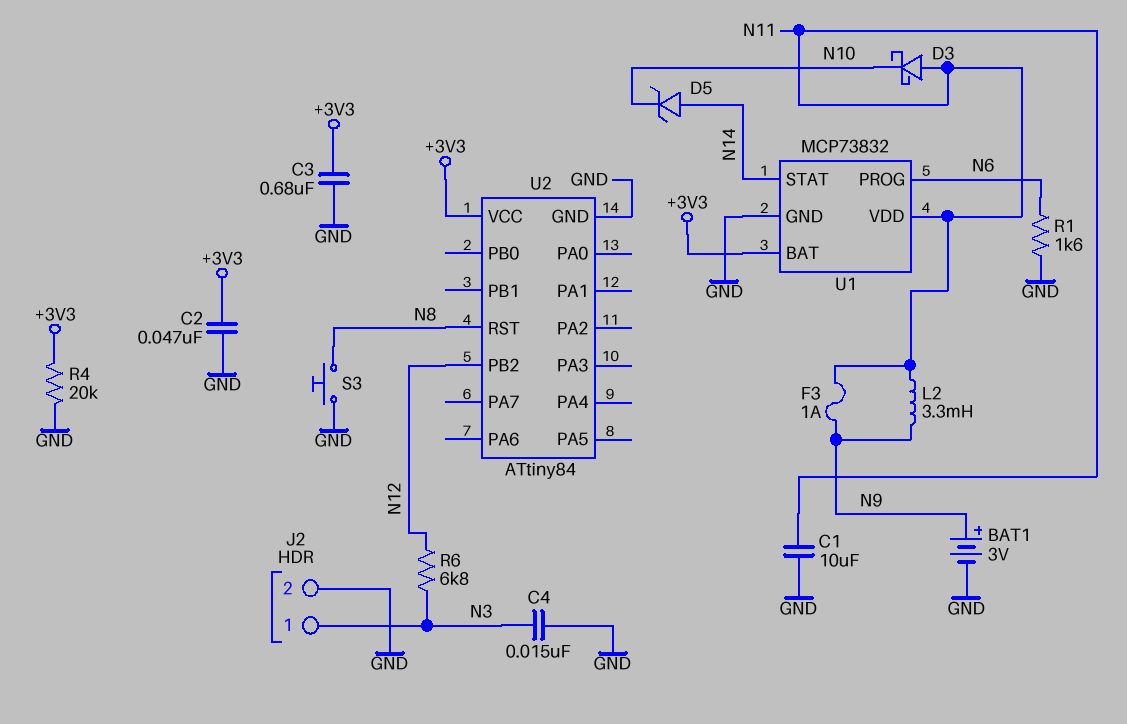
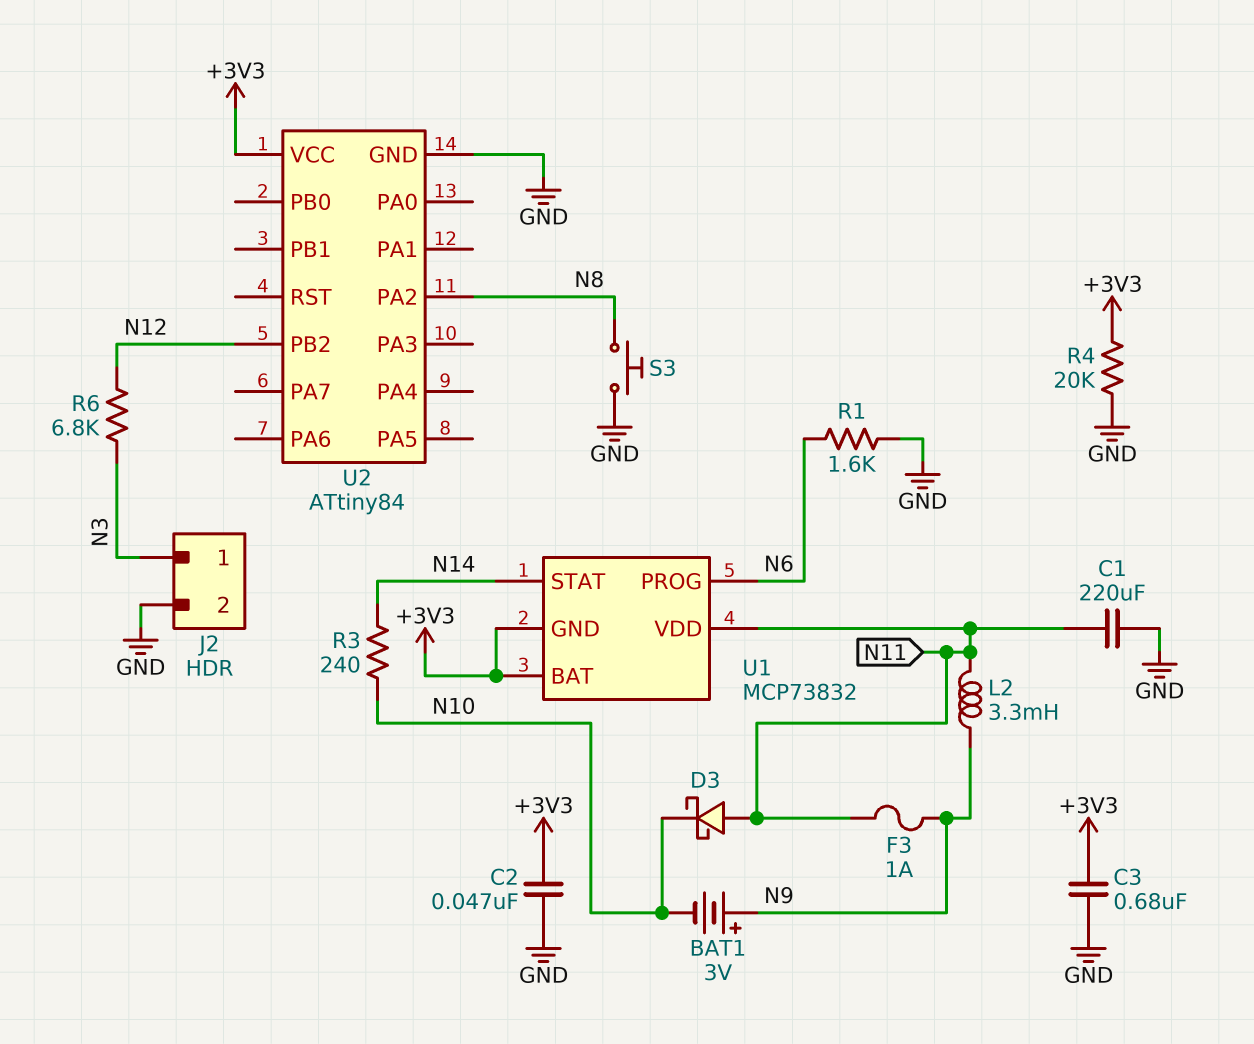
BAT1: 3V (plus N9, minus GND) -> 3V (plus N9, minus N10)
C1: 10uF (GND, N11) -> 220uF (GND, N11)
C4: 15nF (GND, N3) -> none
D5: zener (A N14, K N10) -> none
R3: none -> 240 (N10, N14)
U1 pin GND: GND -> +3V3
U2 pin PA2: none -> N8
U2 pin RST: N8 -> none

